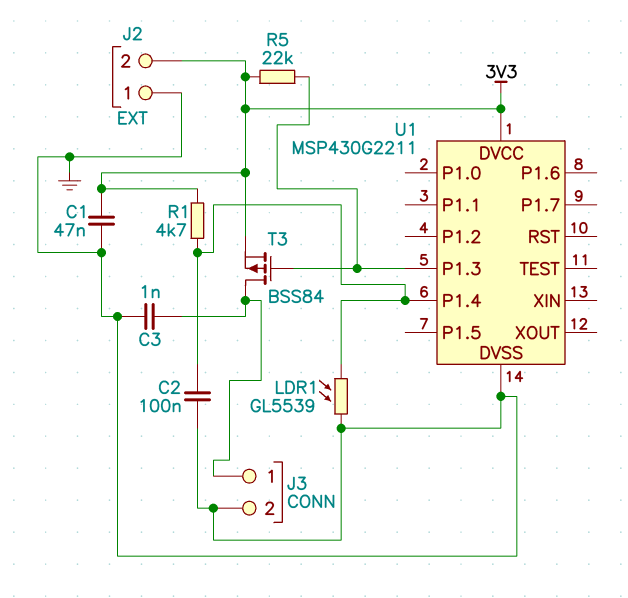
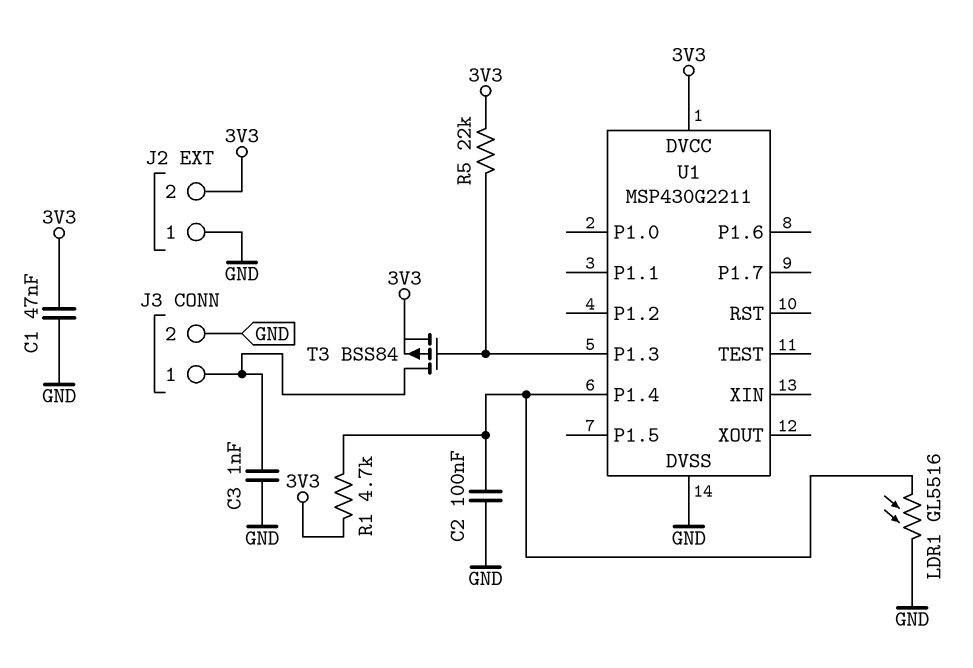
LDR1: GL5539 (GND, U1/P1.4) -> GL5516 (GND, U1/P1.4)

